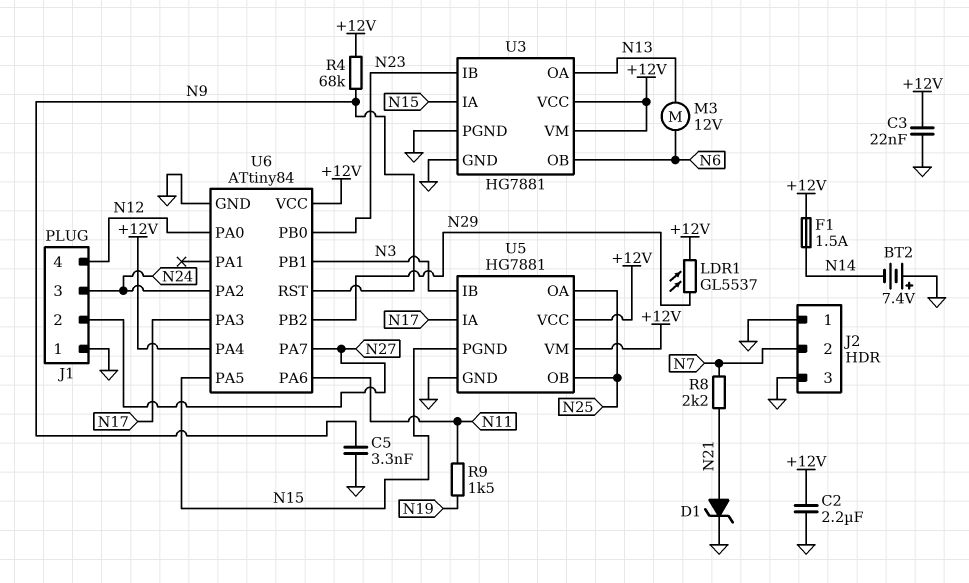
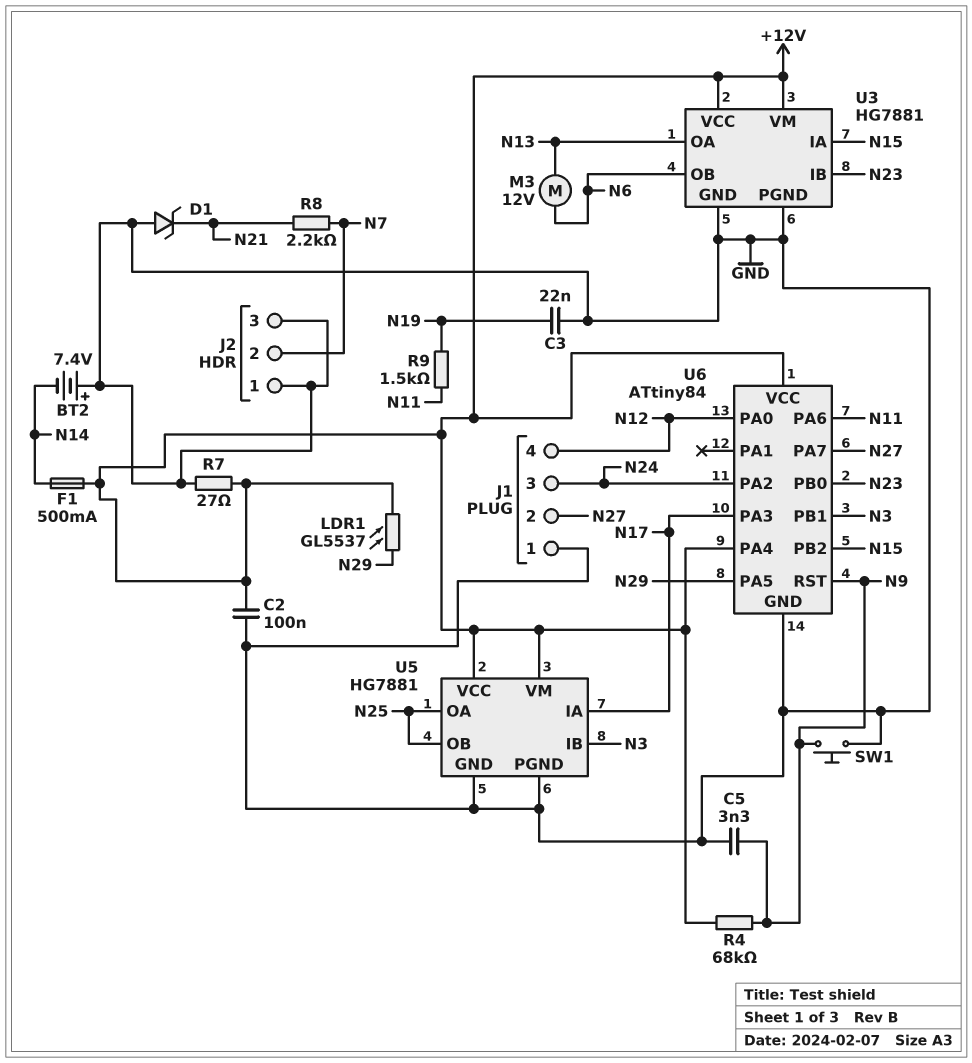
C2: 2.2uF (+12V, GND) -> 100nF (+12V, GND)
C3: 22nF (+12V, GND) -> 22nF (GND, N19)
D1: zener (A N21, K GND) -> zener (A GND, K N21)
F1: 1.5A (+12V, N14) -> 500mA (+12V, N14)
R7: none -> 27 (+12V, GND)
SW1: none -> button (GND, N9)
U5 pin PGND: N15 -> GND
U6 pin PA5: N15 -> N29
U6 pin PB2: N29 -> N15

